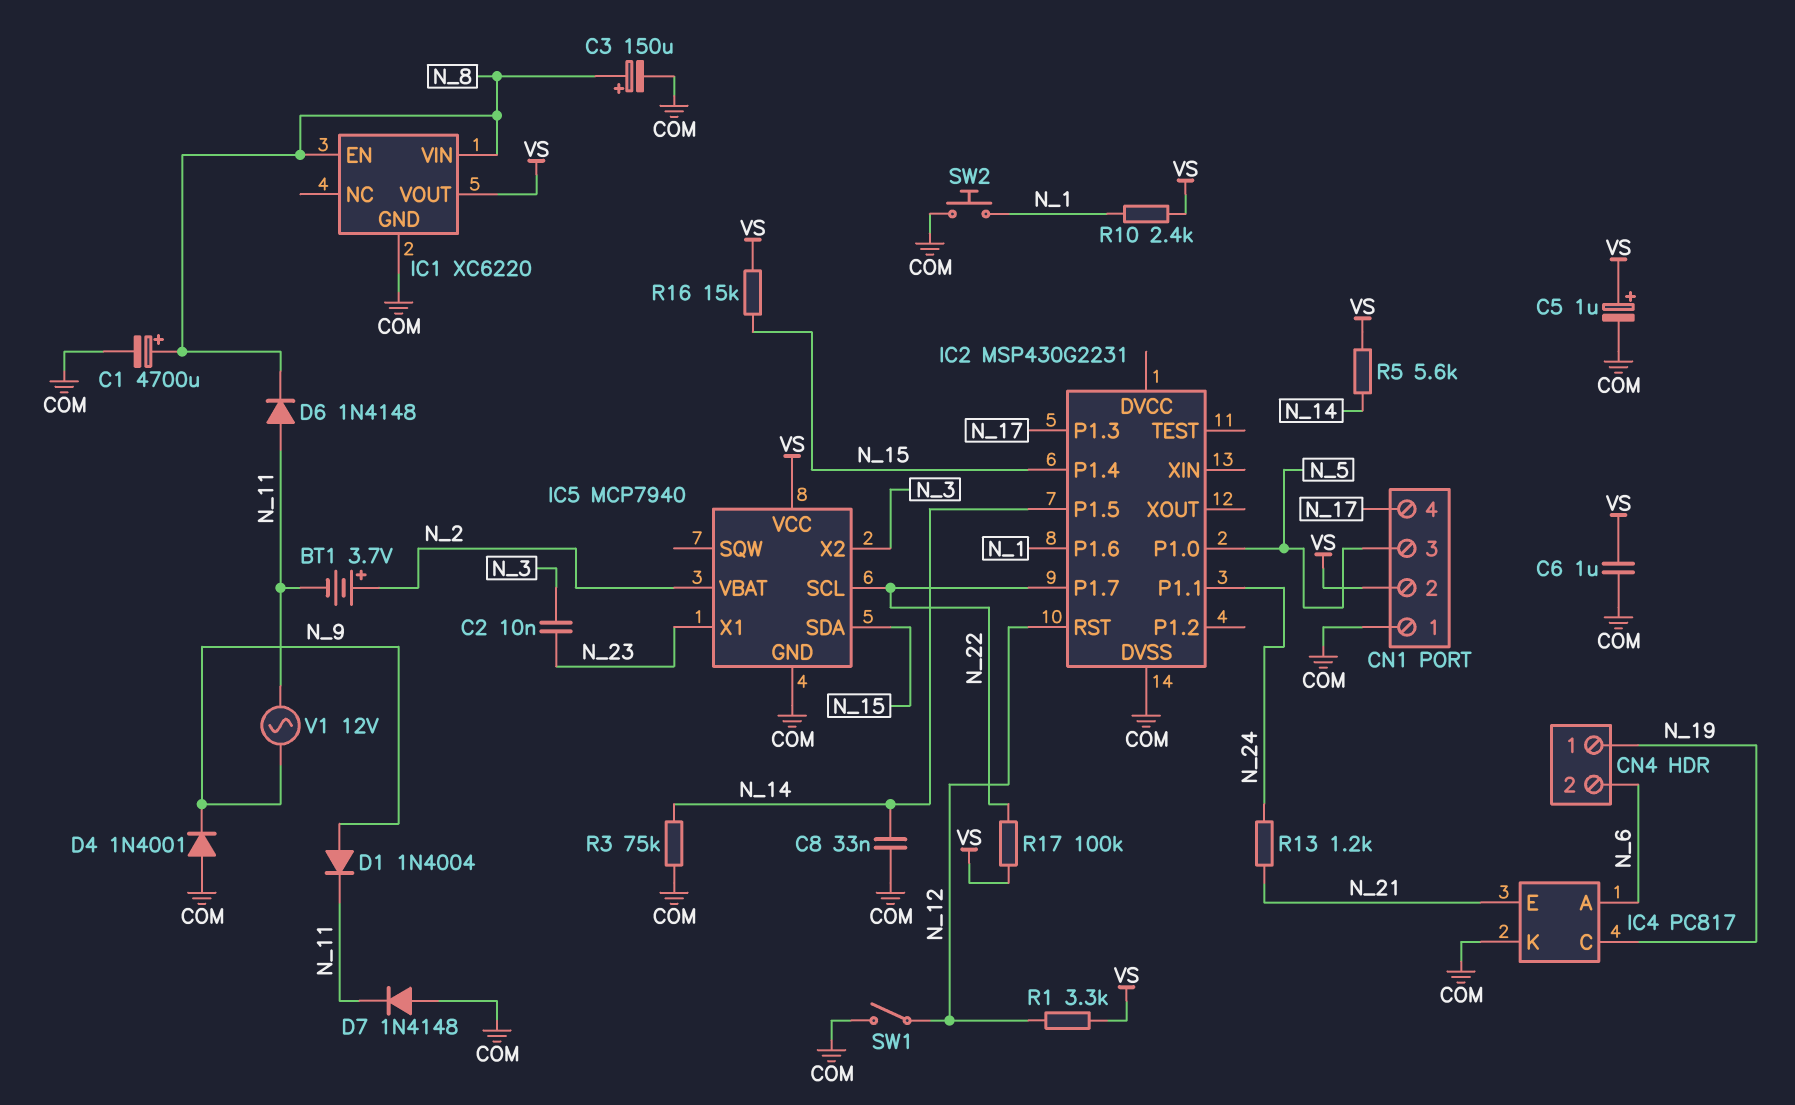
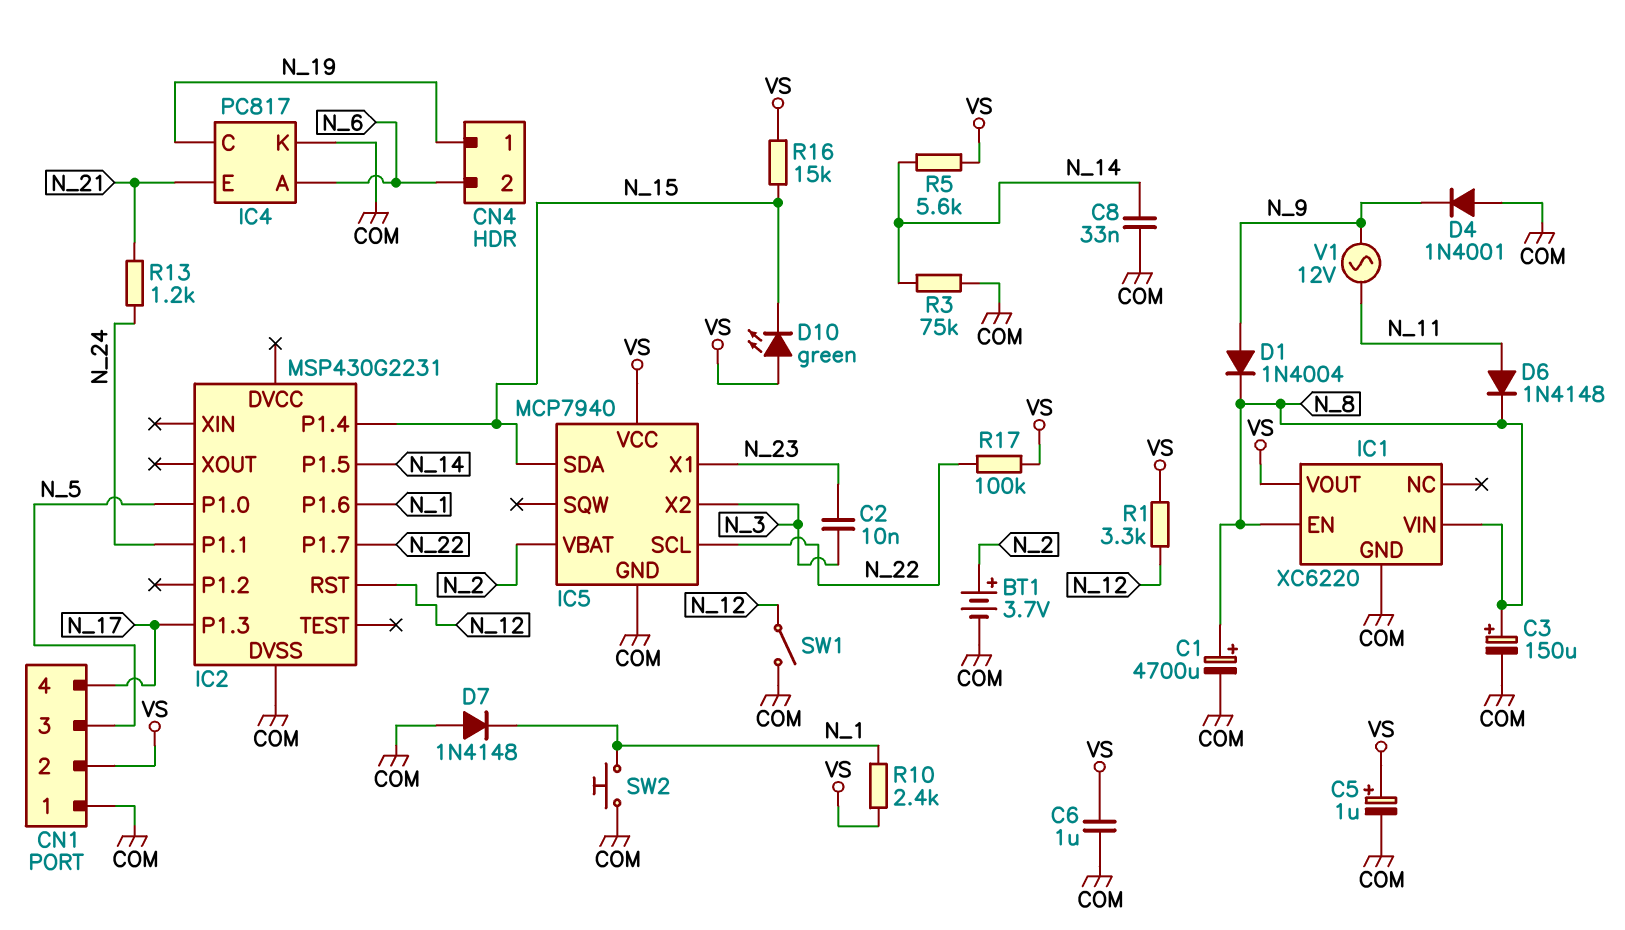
BT1: 3.7V (plus N_2, minus N_11) -> 3.7V (plus N_2, minus COM)
D1: diode 1N4004 (A N_9, K N_11) -> diode 1N4004 (A N_9, K N_8)
D7: diode 1N4148 (A COM, K N_11) -> diode 1N4148 (A COM, K N_1)
D10: none -> LED green (A VS, K N_15)

